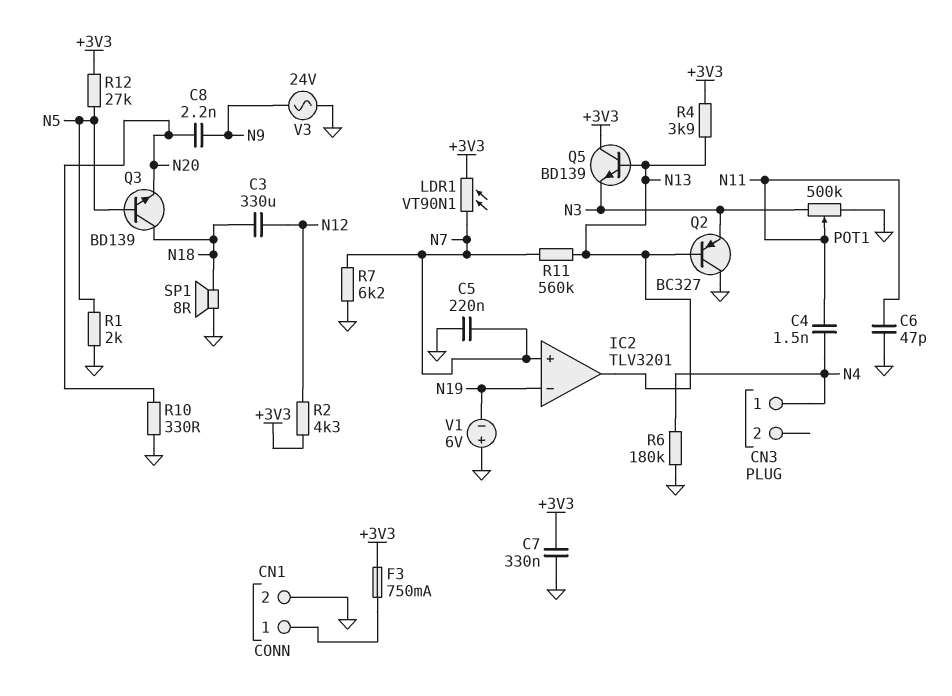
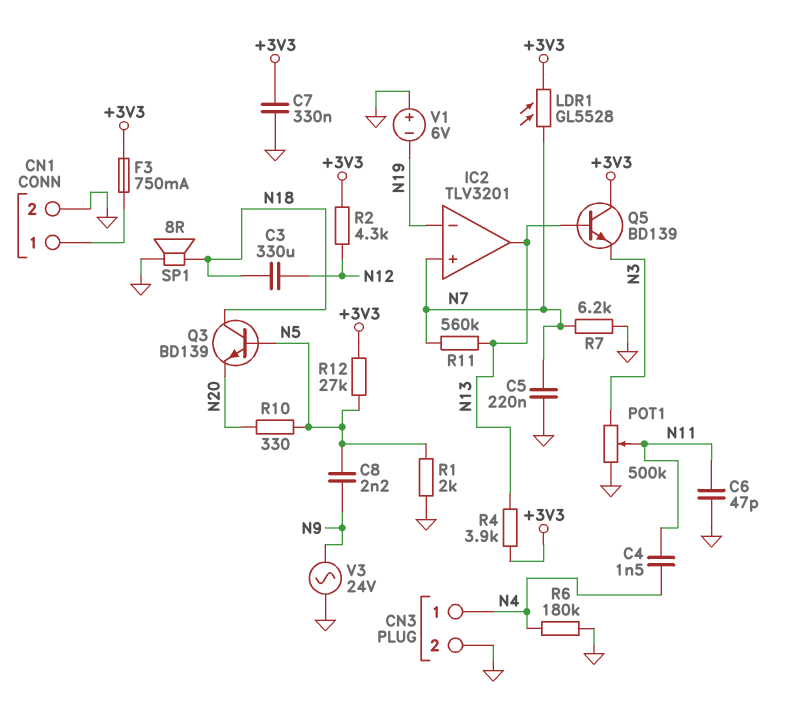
C8: 2.2nF (N9, N20) -> 2.2nF (N5, N9)
CN3 pin 2: none -> GND
LDR1: VT90N1 (+3V3, N7) -> GL5528 (+3V3, N7)
Q2: PNP BC327 (B N13, C GND, E N3) -> none
R10: 330 (GND, N20) -> 330 (N5, N20)

